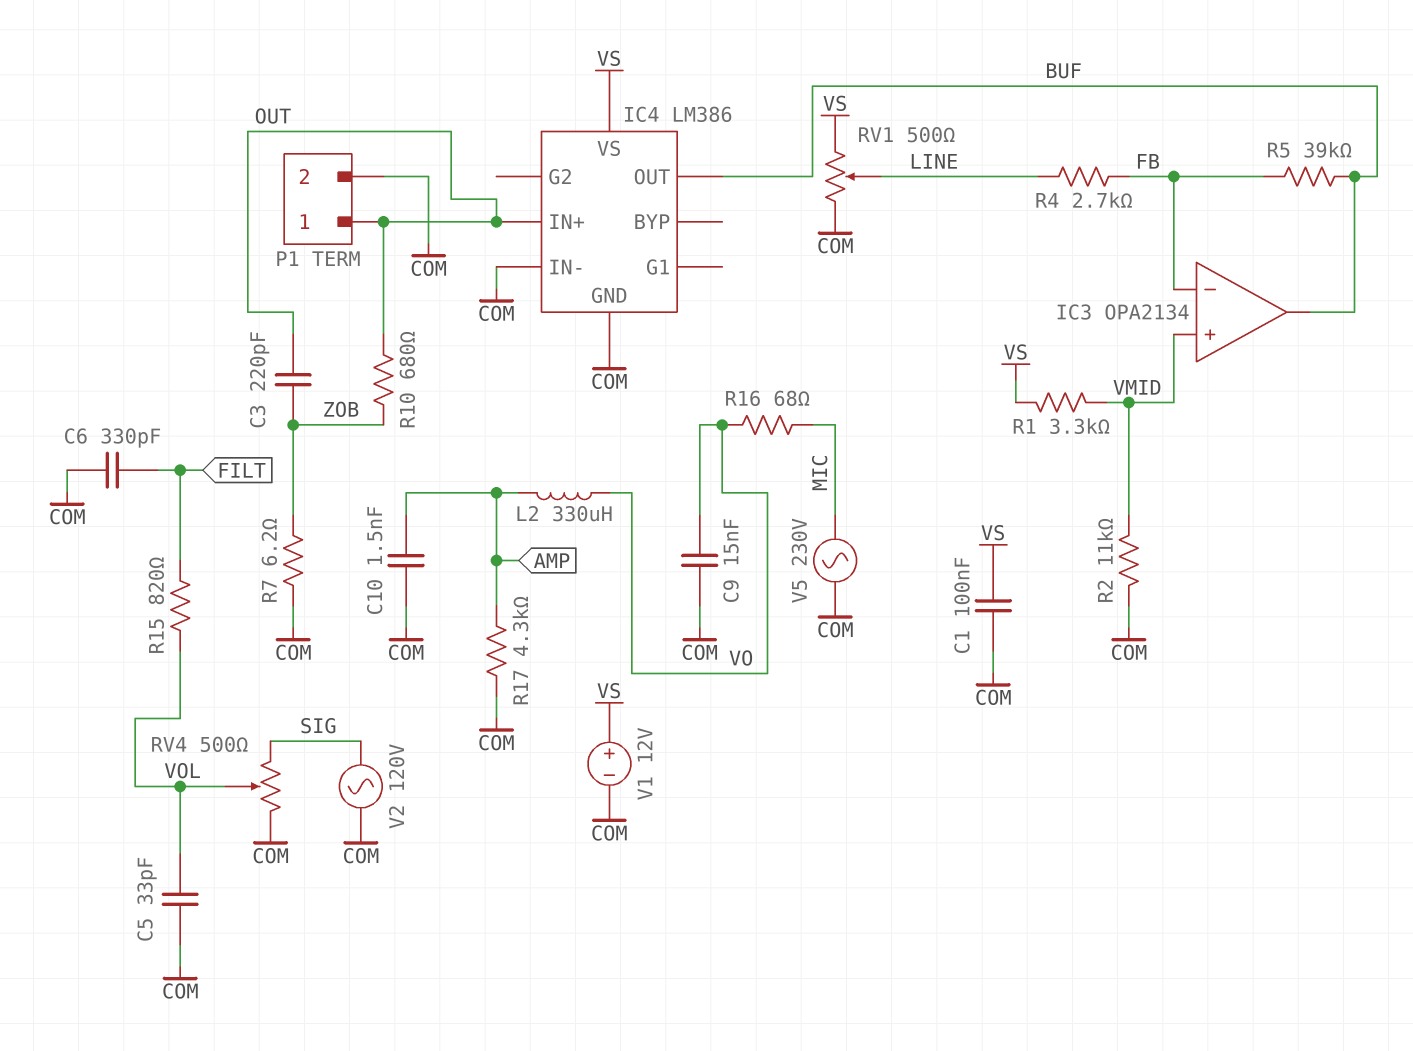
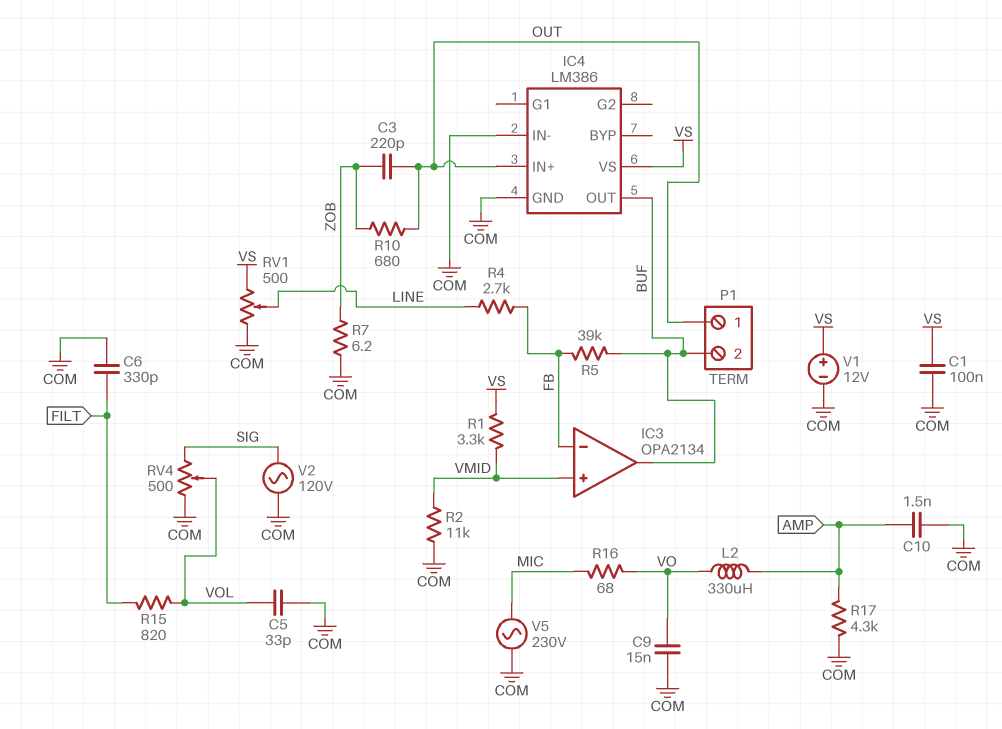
P1 pin 2: COM -> BUF

